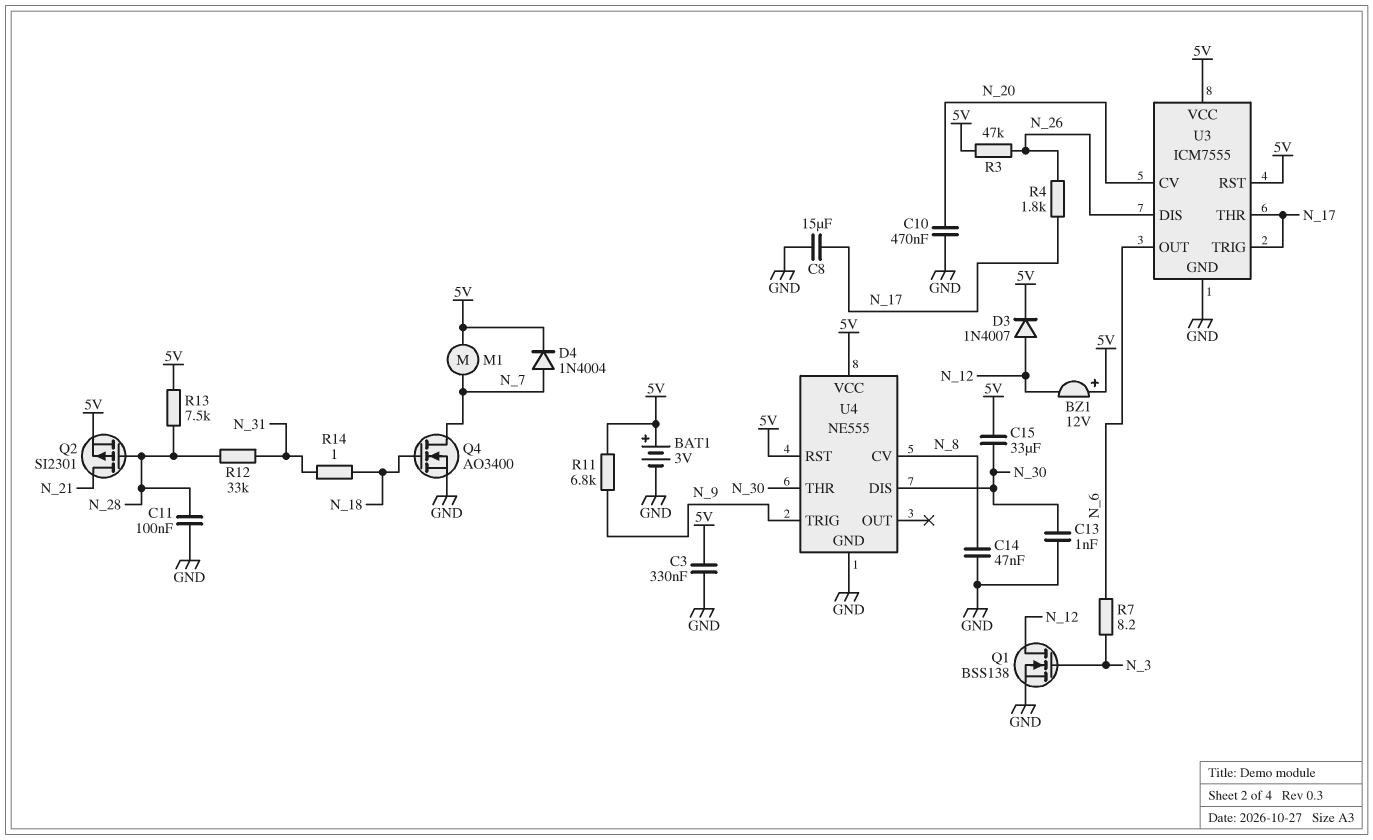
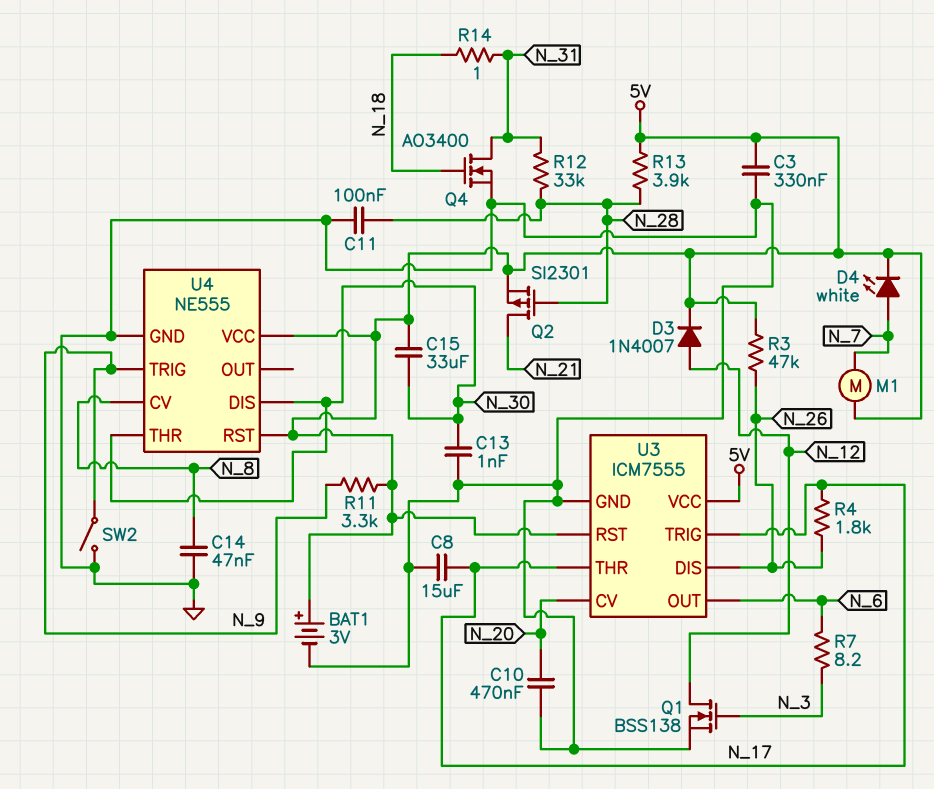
BZ1: buzzer 12V (plus 5V, minus N_12) -> none
D4: diode 1N4004 (A N_7, K 5V) -> LED white (A N_7, K 5V)
Q4: NMOS AO3400 (G N_18, D N_7, S GND) -> NMOS AO3400 (G N_18, D N_31, S GND)
R11: 6.8k (5V, N_9) -> 3.3k (5V, N_9)
R13: 7.5k (5V, N_28) -> 3.9k (5V, N_28)
SW2: none -> switch (GND, N_9)

